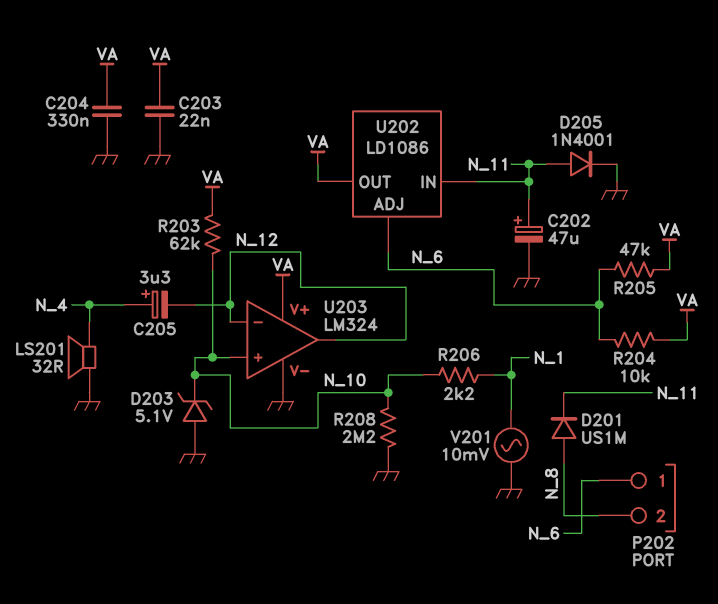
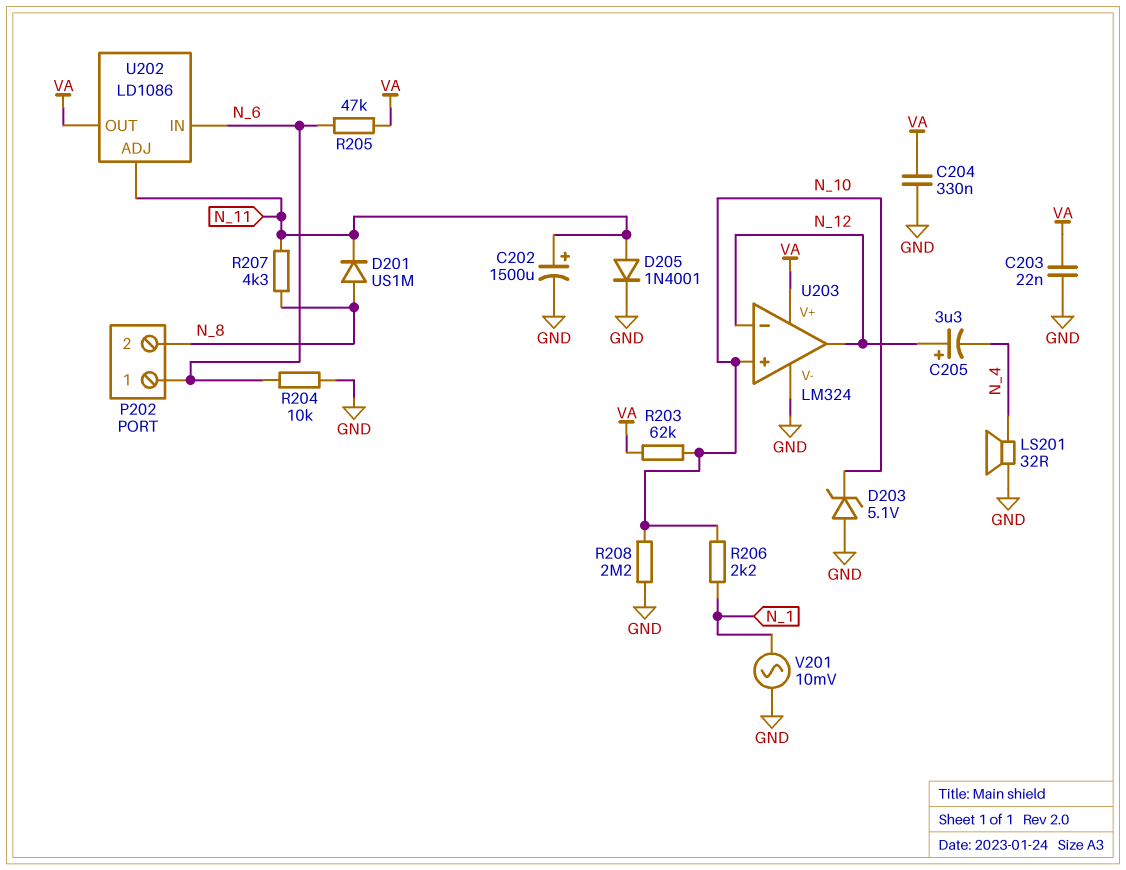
C202: 47uF (plus N_11, minus GND) -> 1500uF (plus N_11, minus GND)
C205: 3.3uF (plus N_4, minus N_12) -> 3.3uF (plus N_12, minus N_4)
R204: 10k (N_6, VA) -> 10k (GND, N_6)
R207: none -> 4.3k (N_8, N_11)
U202 pin ADJ: N_6 -> N_11
U202 pin IN: N_11 -> N_6

